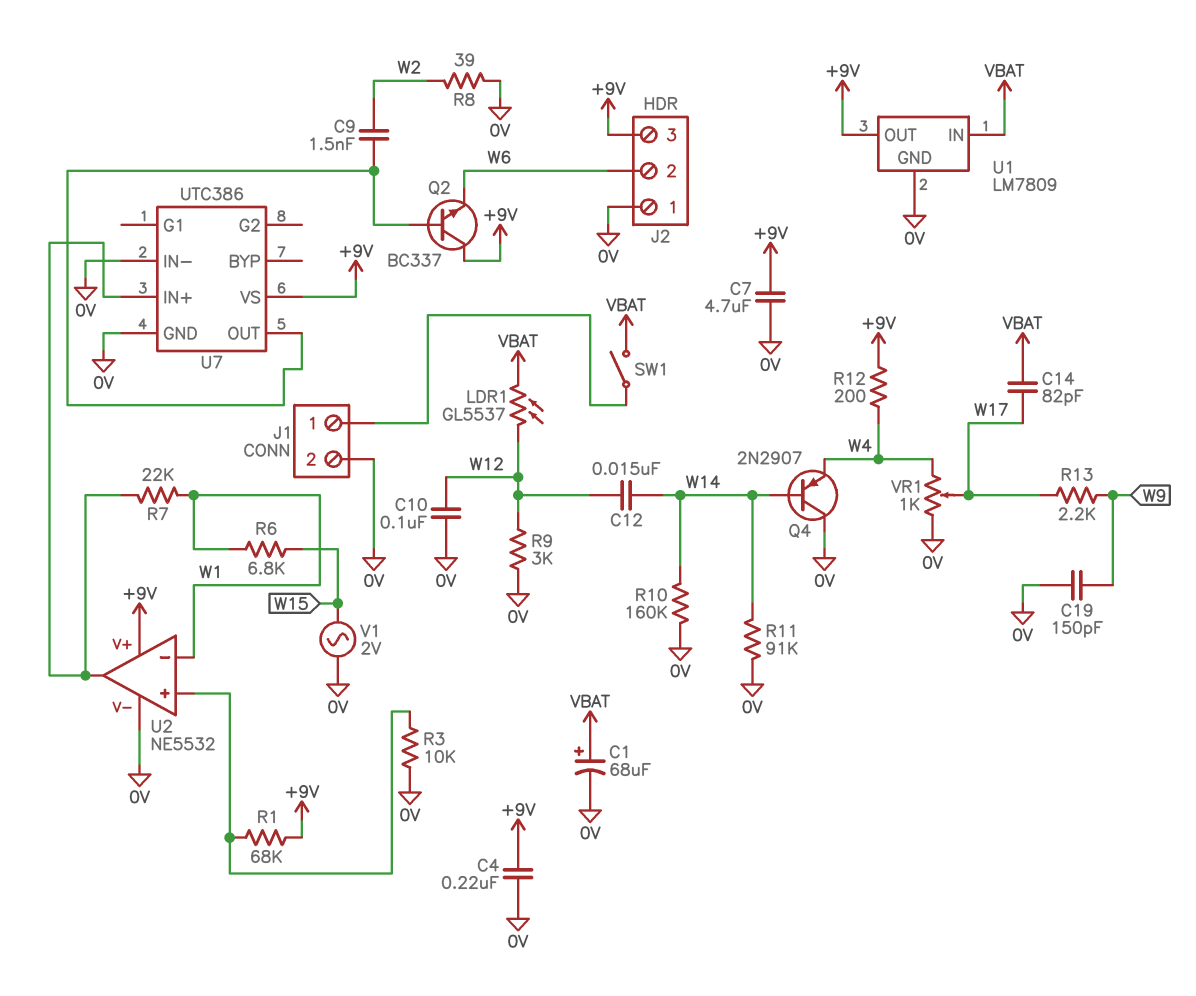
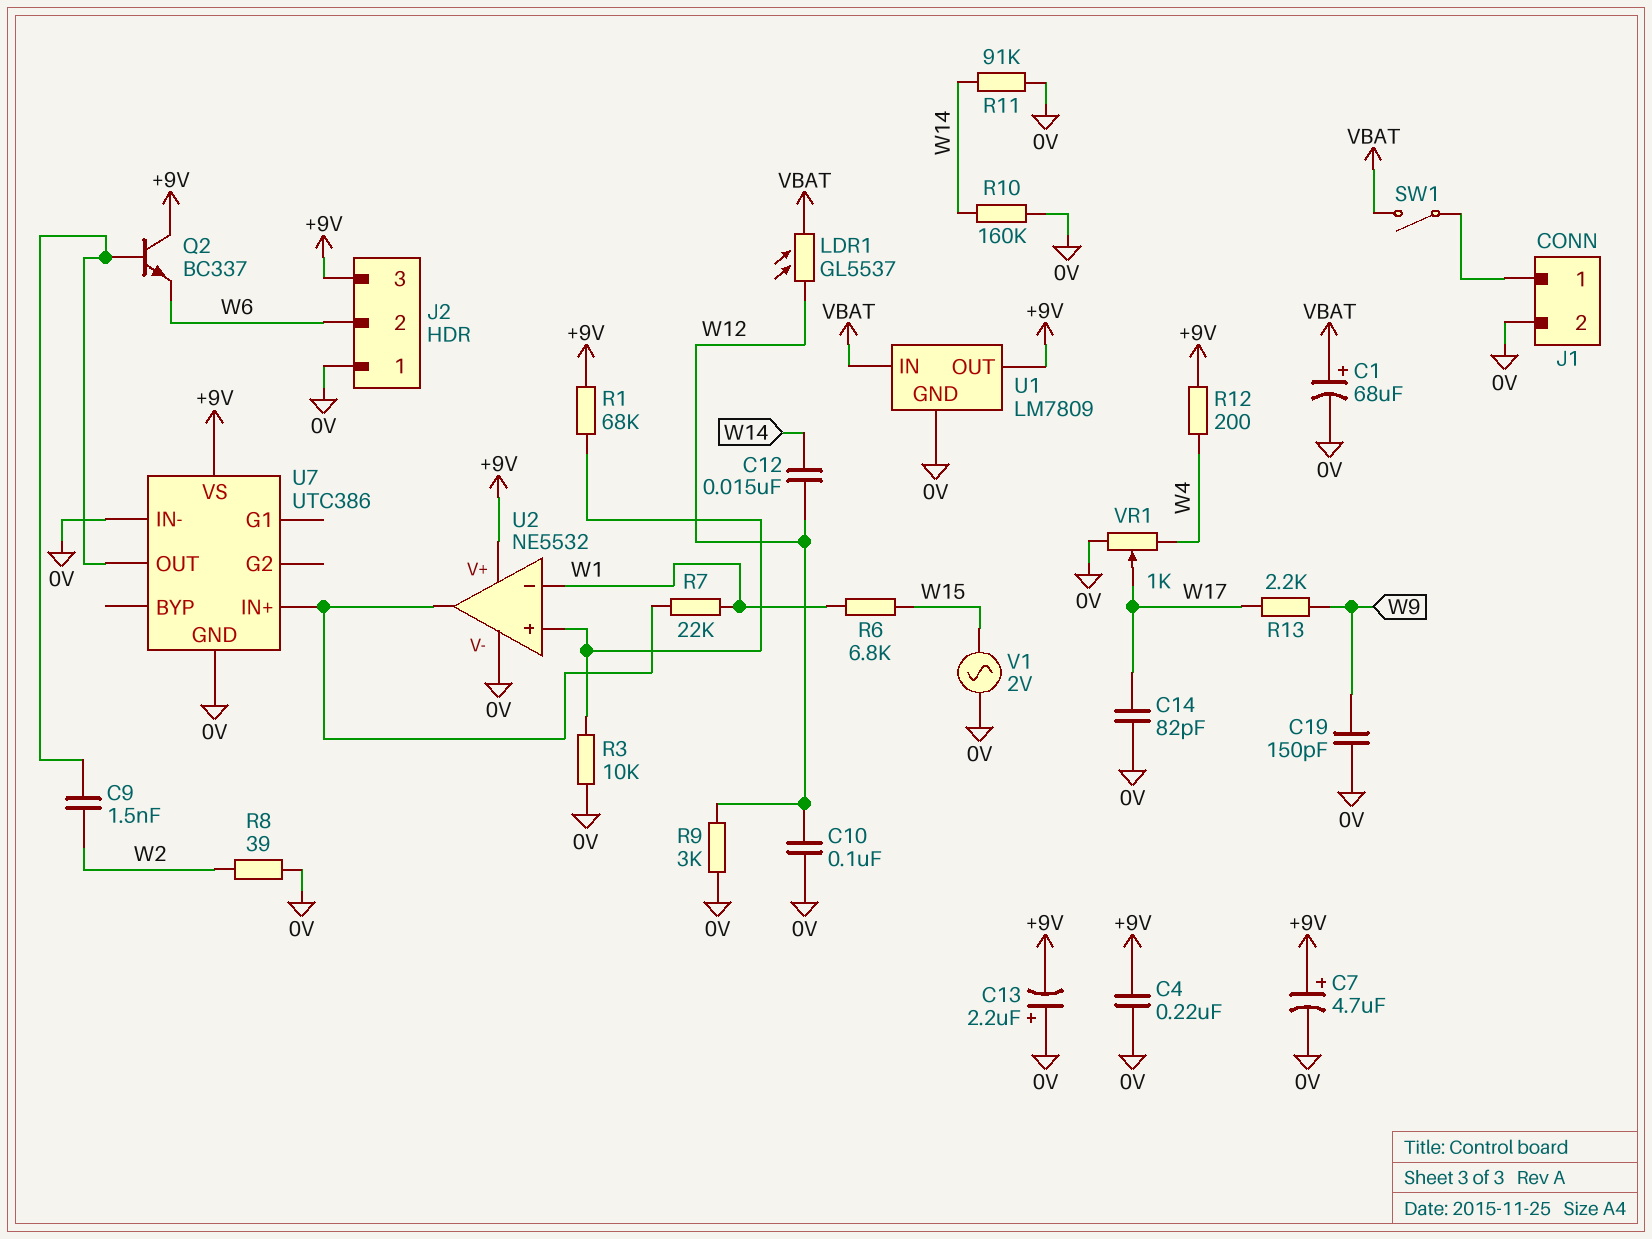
C7: 4.7uF (+9V, 0V) -> 4.7uF (plus +9V, minus 0V)
C13: none -> 2.2uF (plus 0V, minus +9V)
C14: 82pF (VBAT, W17) -> 82pF (0V, W17)
Q4: PNP 2N2907 (B W14, C 0V, E W4) -> none

